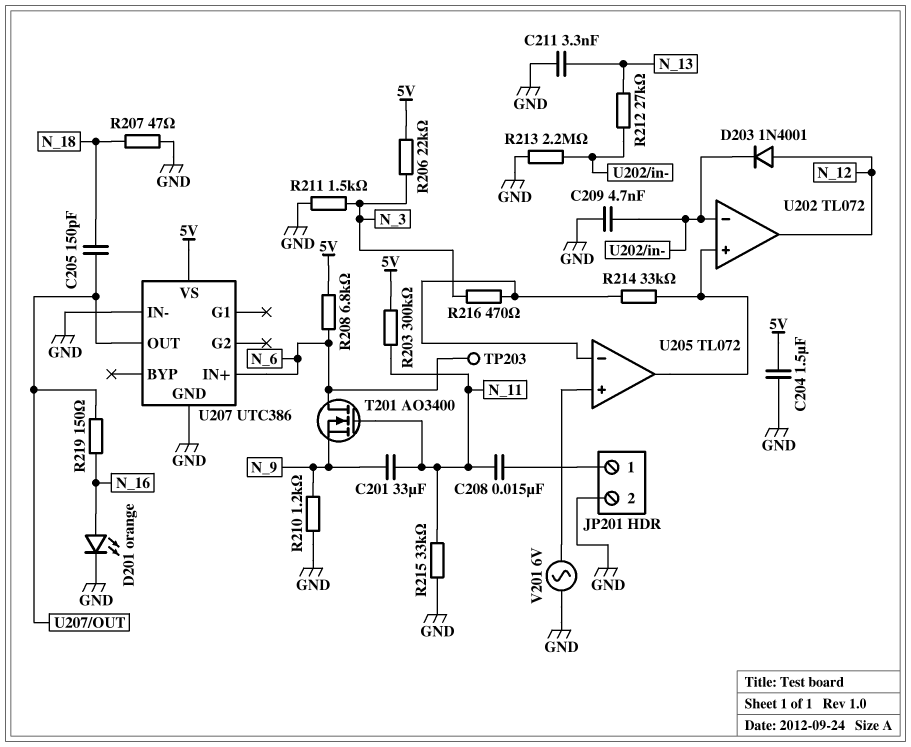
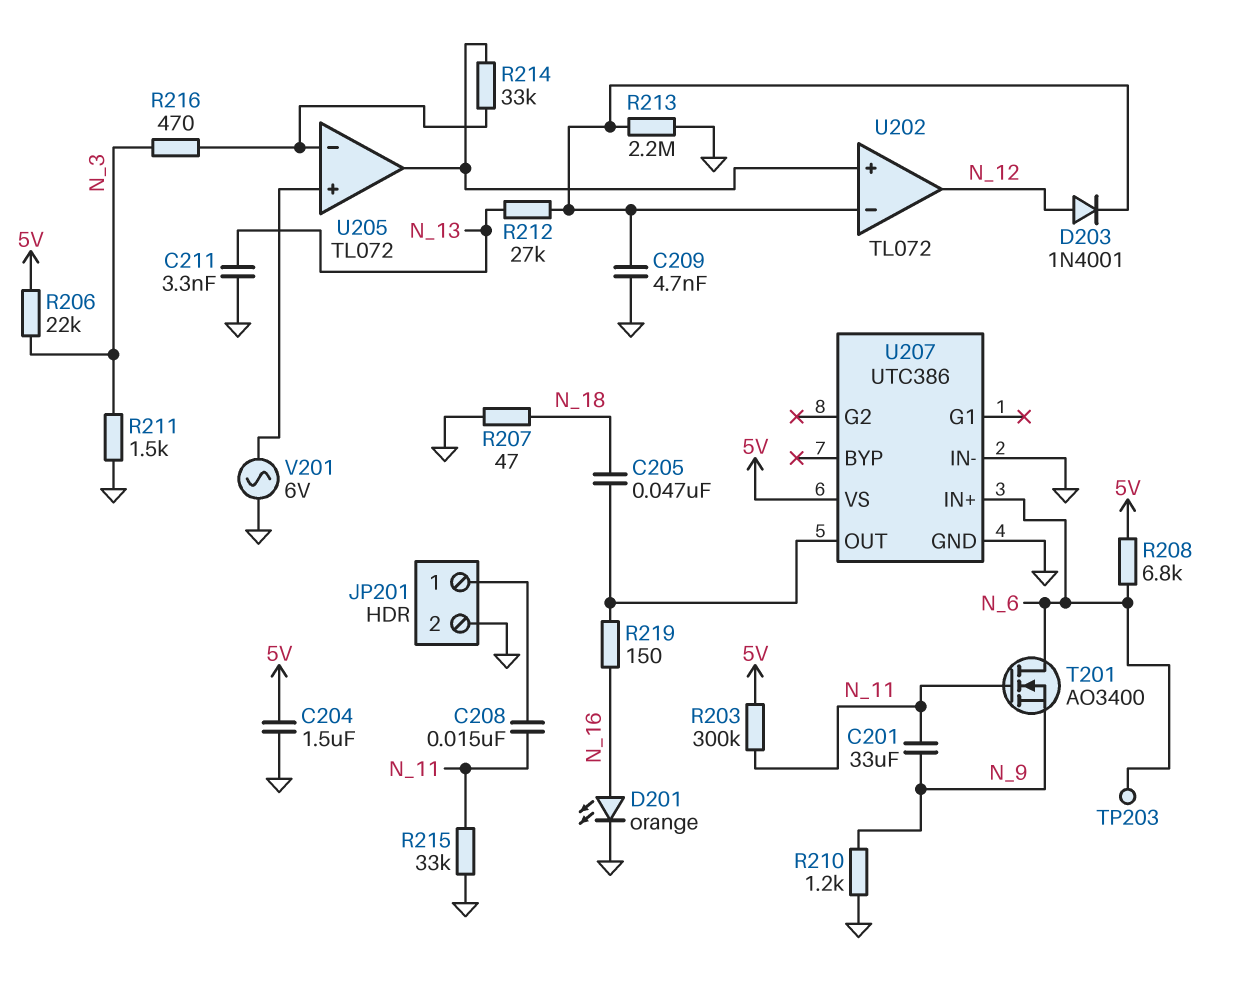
C205: 150pF (N_18, U207/OUT) -> 47nF (N_18, U207/OUT)

